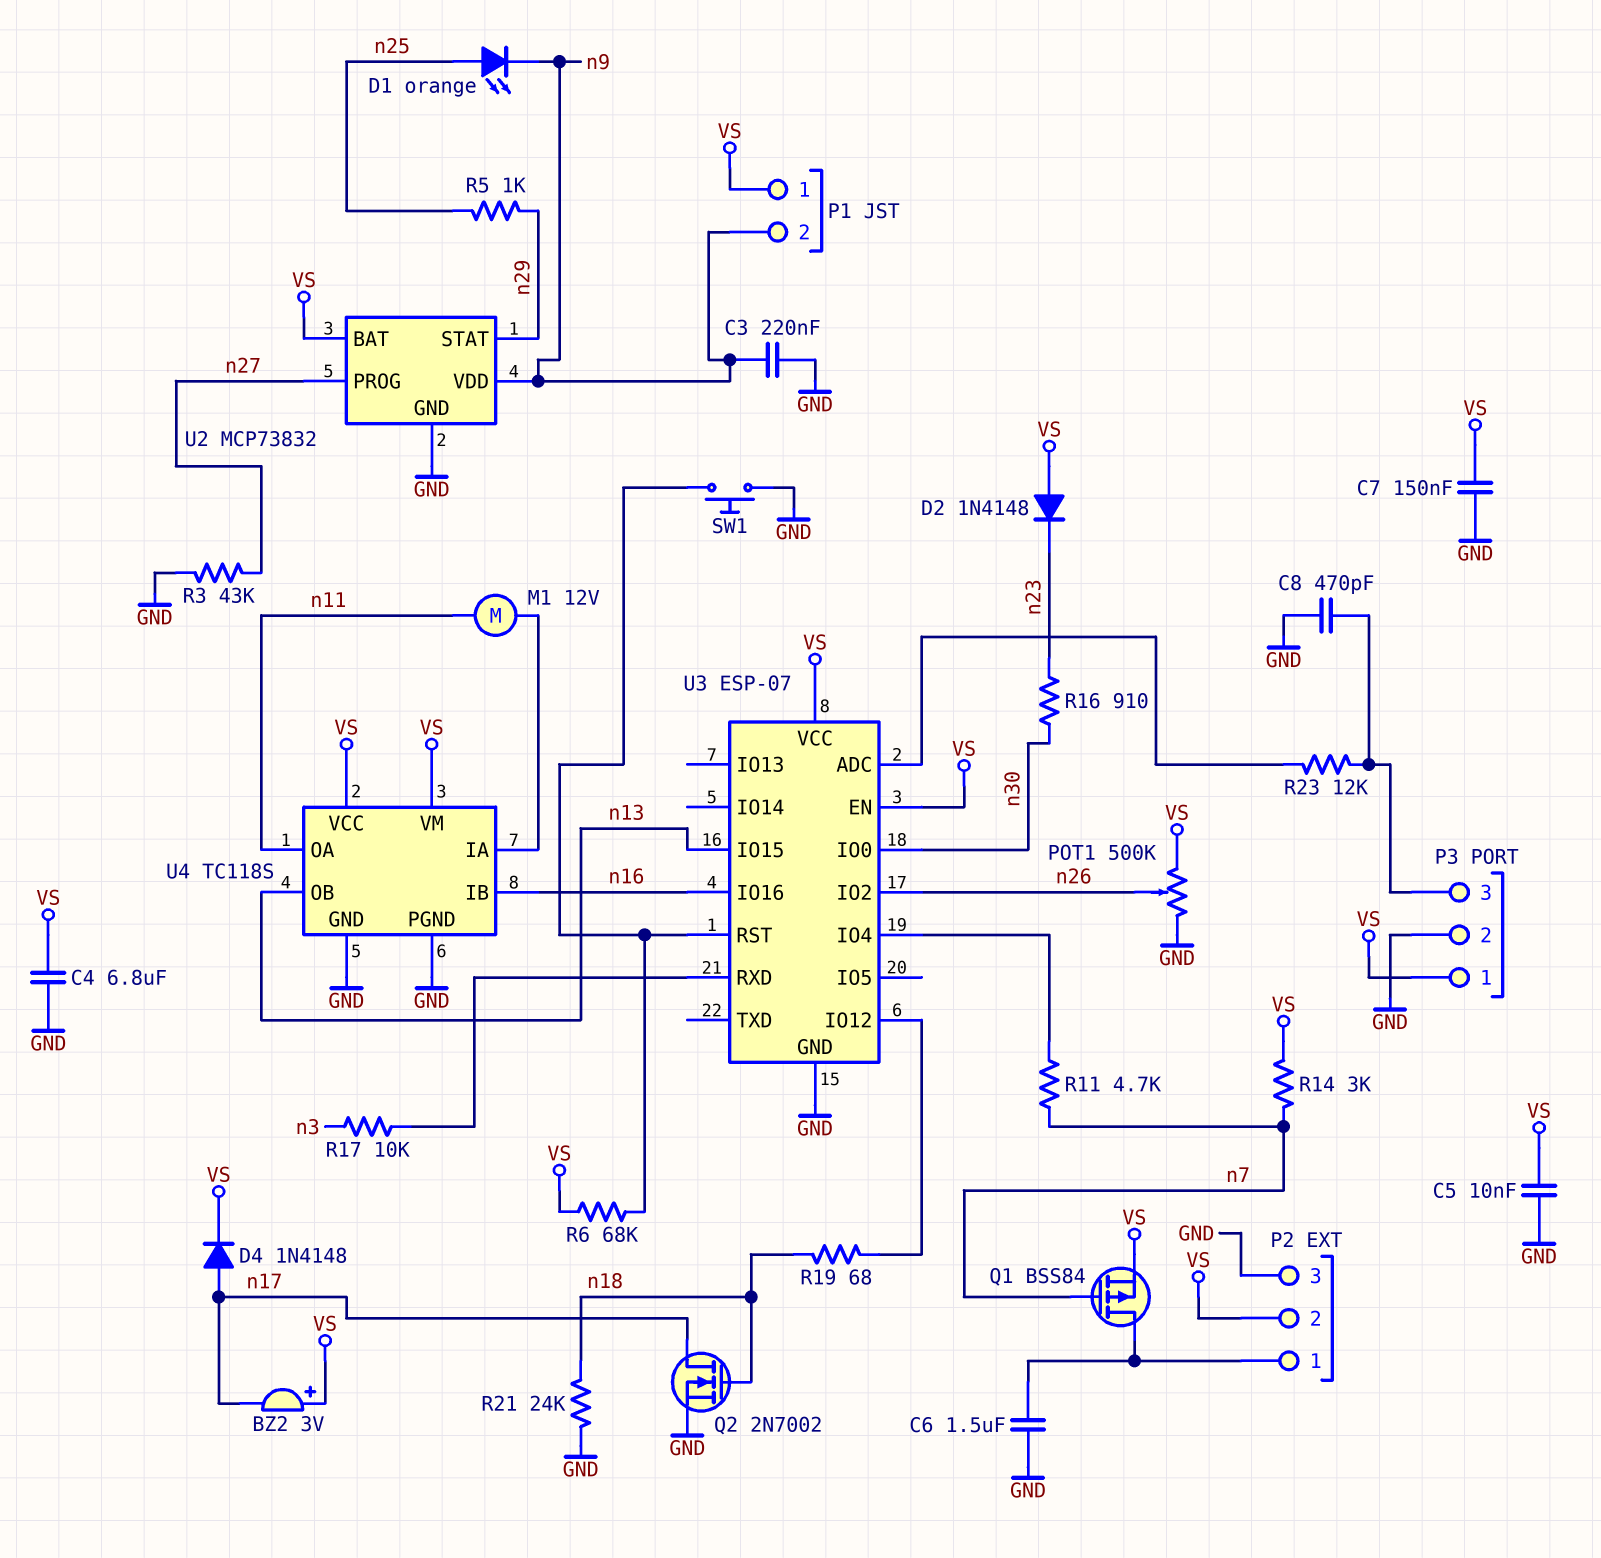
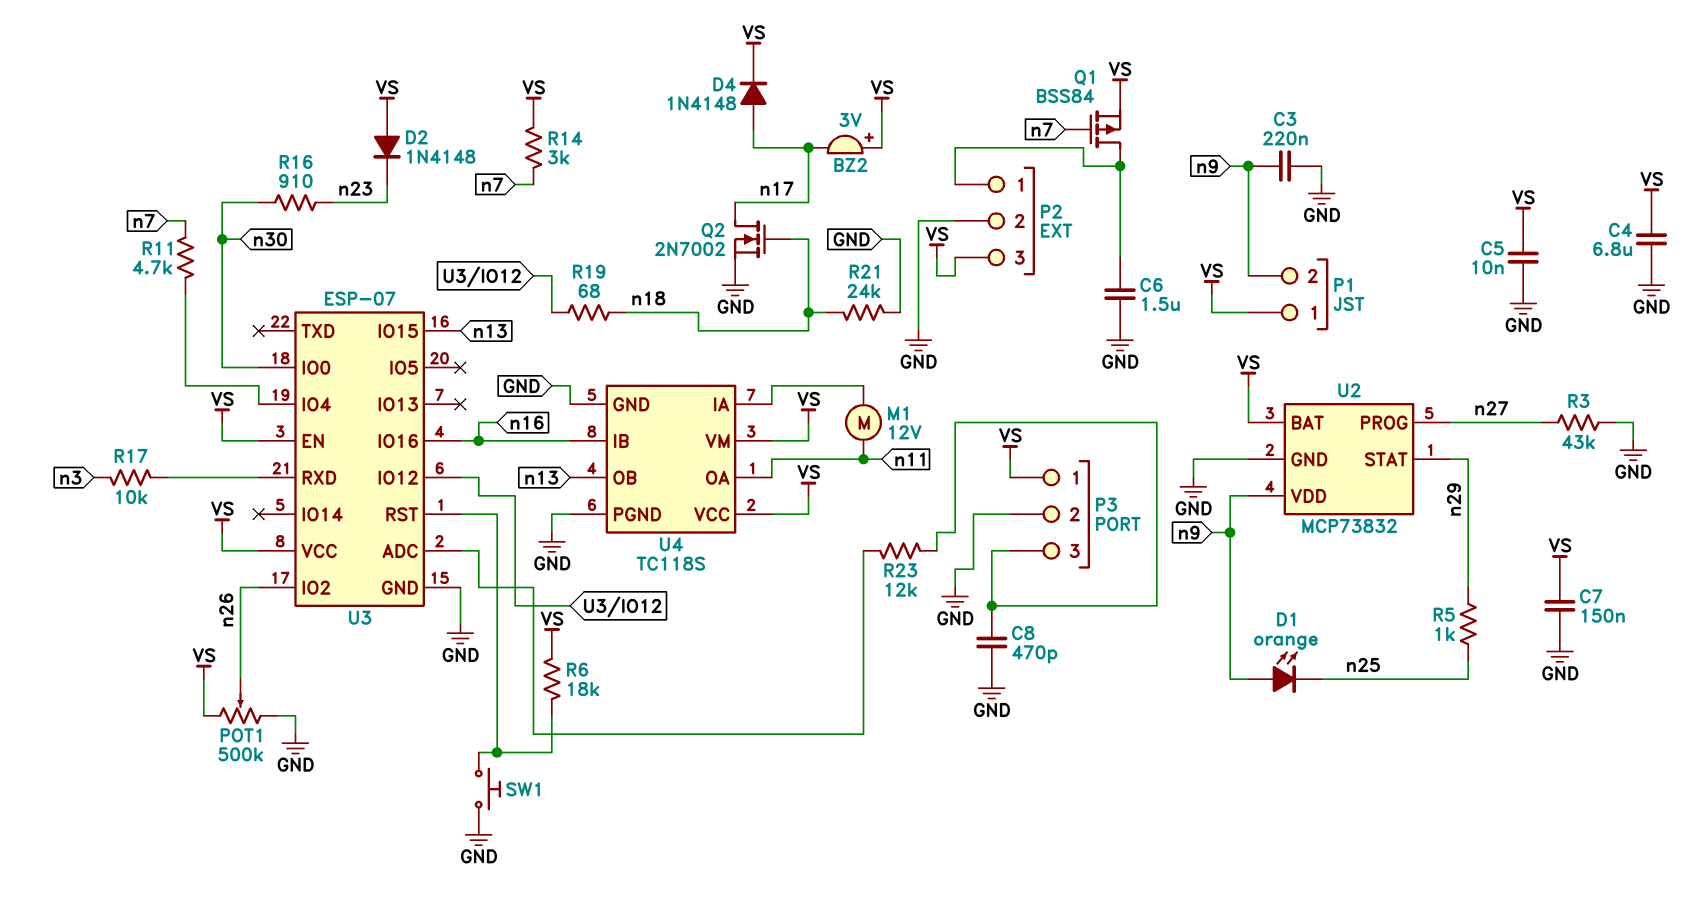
D1: LED orange (A n25, K n9) -> LED orange (A n9, K n25)
P2 pin 2: VS -> GND
P2 pin 3: GND -> VS
R6: 68k (U3/RST, VS) -> 18k (U3/RST, VS)

